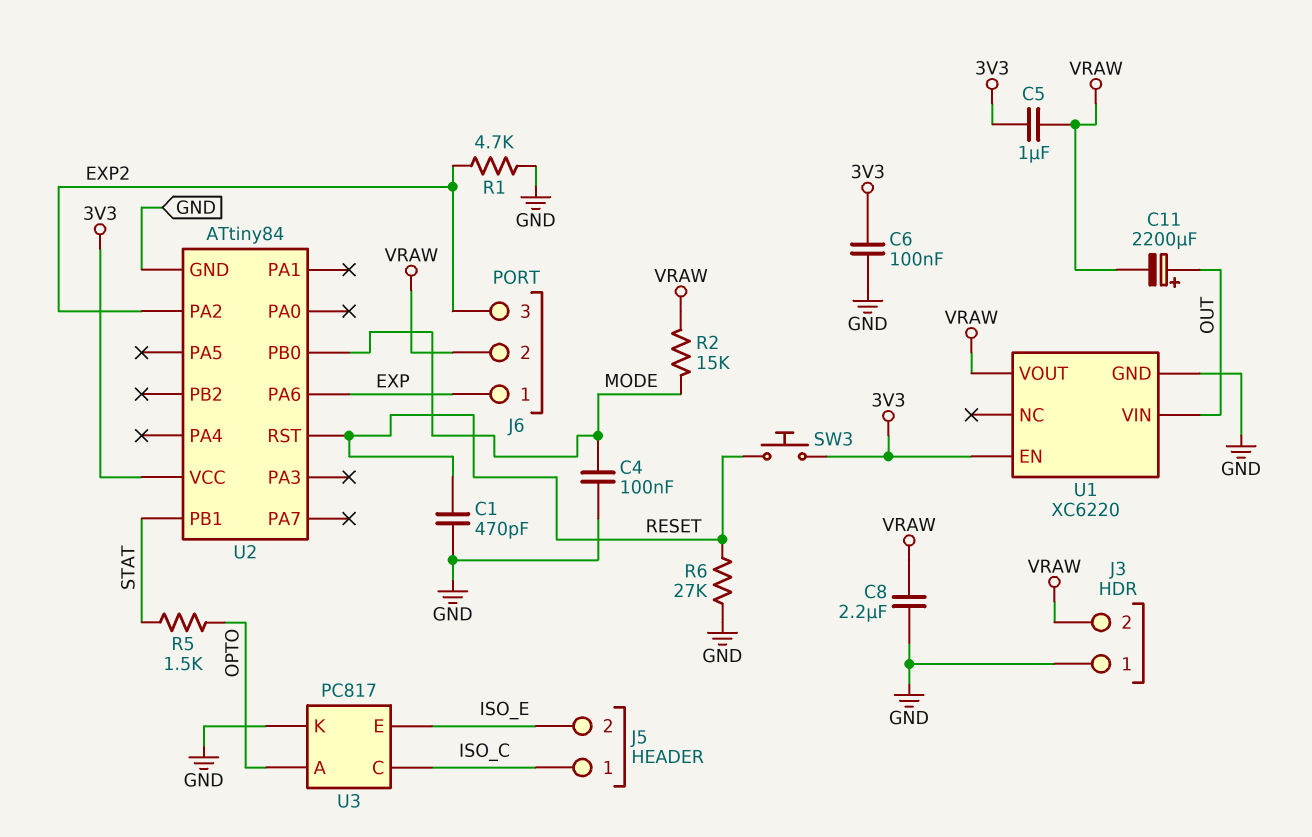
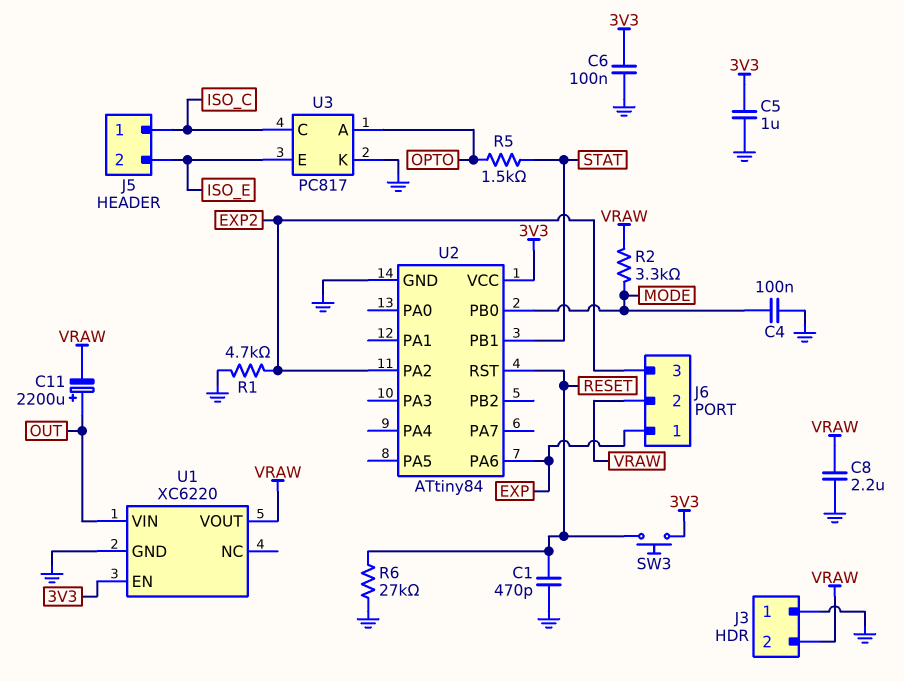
C5: 1uF (3V3, VRAW) -> 1uF (3V3, GND)
R2: 15k (MODE, VRAW) -> 3.3k (MODE, VRAW)

